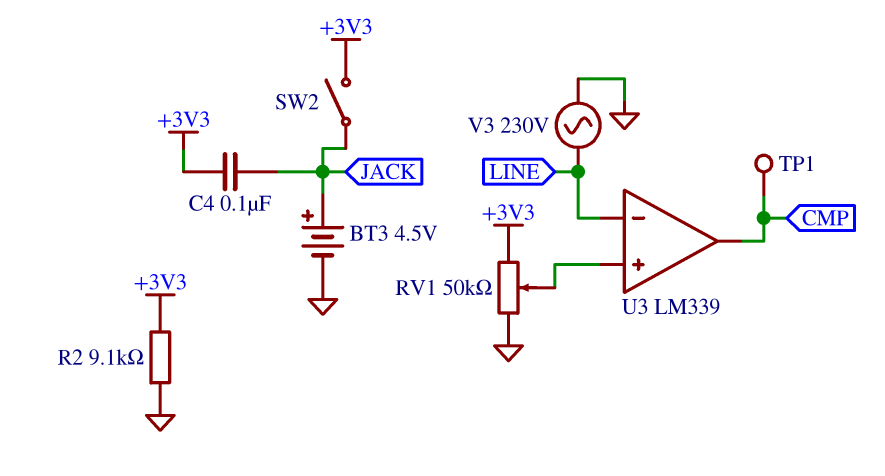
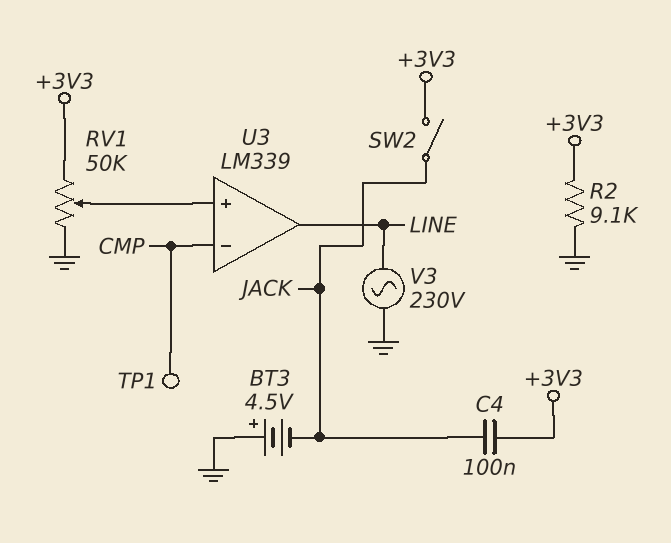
BT3: 4.5V (plus JACK, minus GND) -> 4.5V (plus GND, minus JACK)
U3 pin in-: LINE -> CMP
U3 pin out: CMP -> LINE

